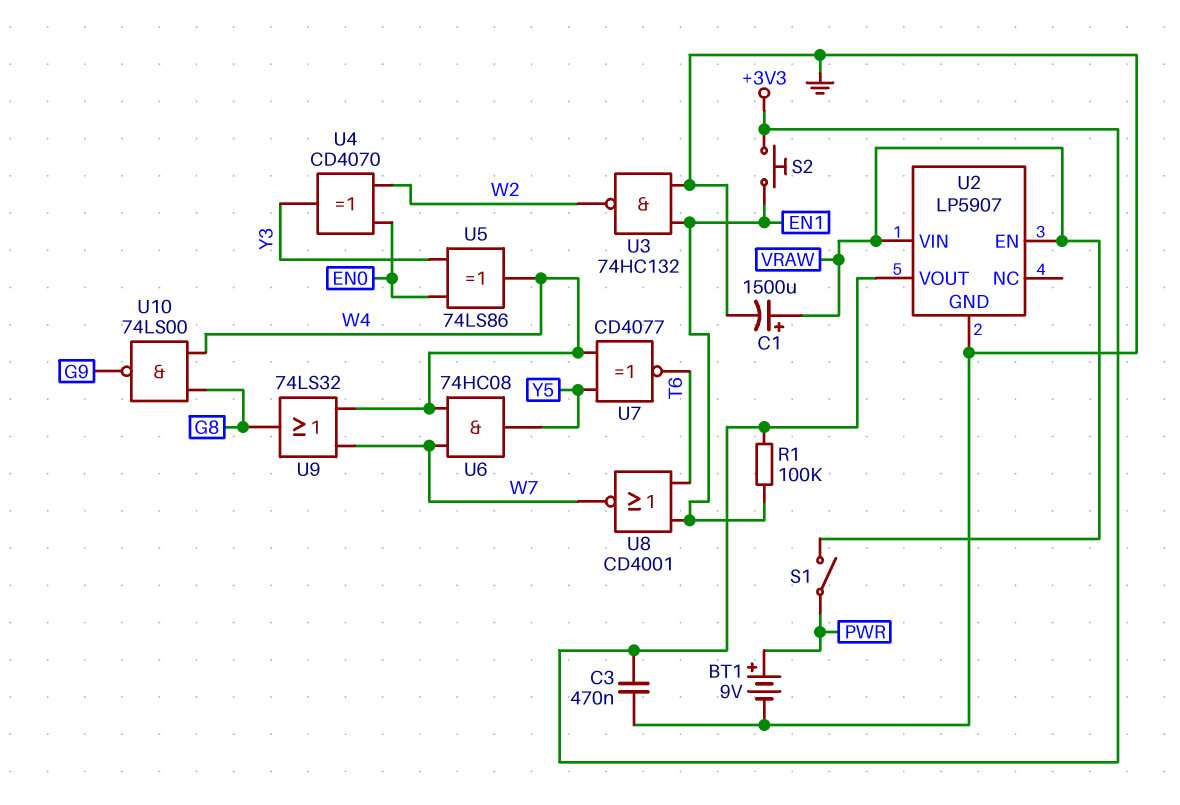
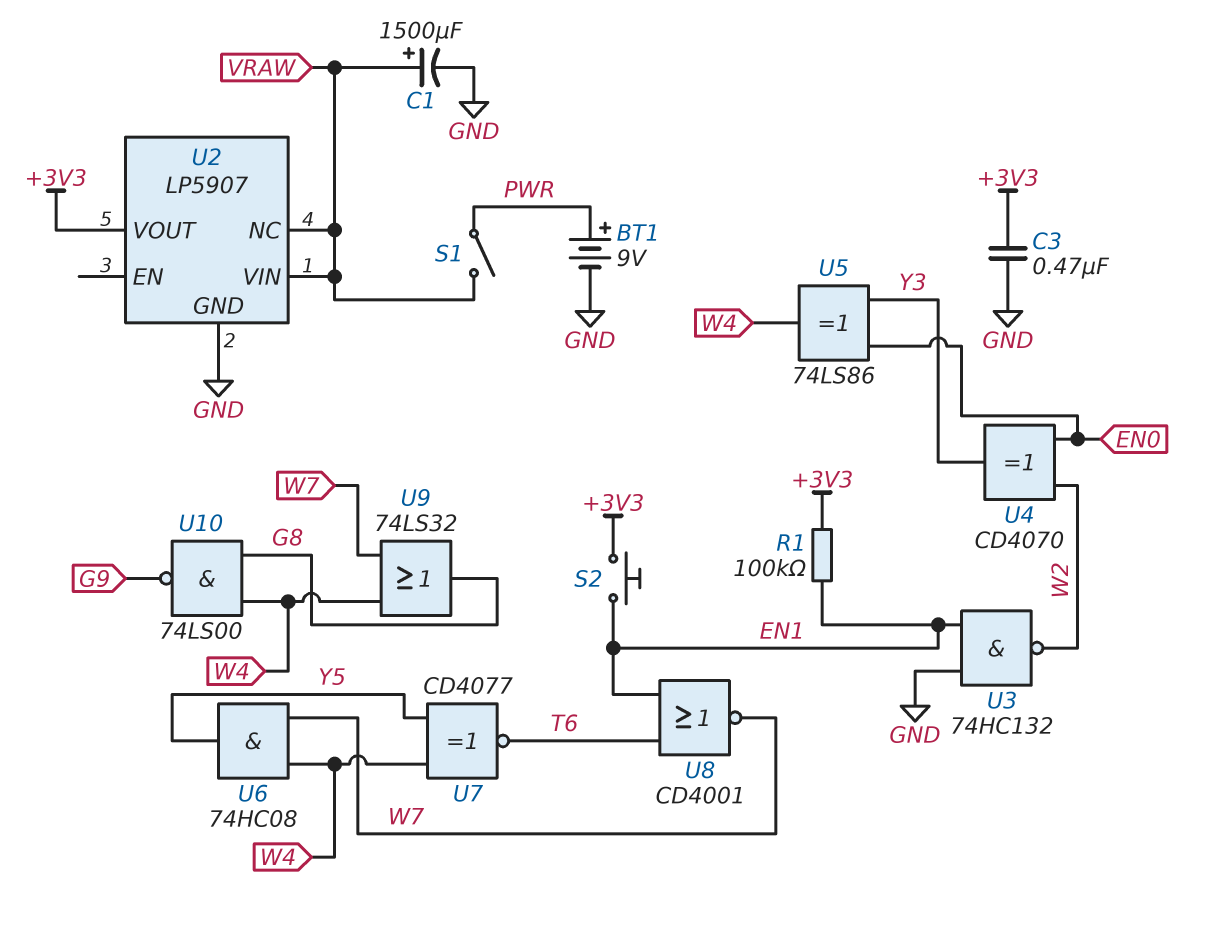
U2 pin EN: VRAW -> none
U2 pin NC: none -> VRAW

